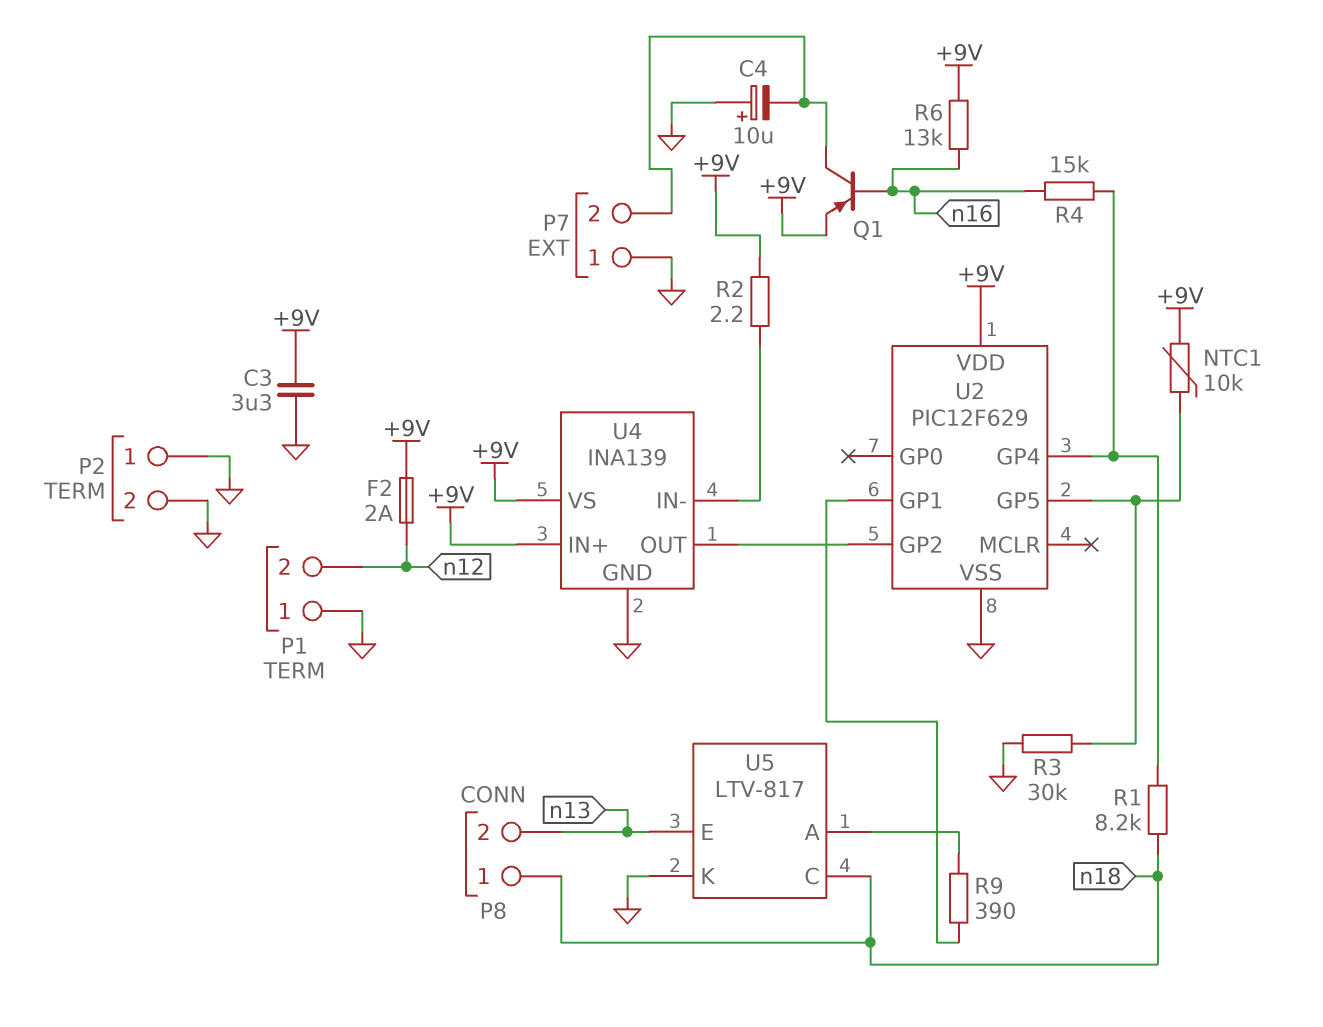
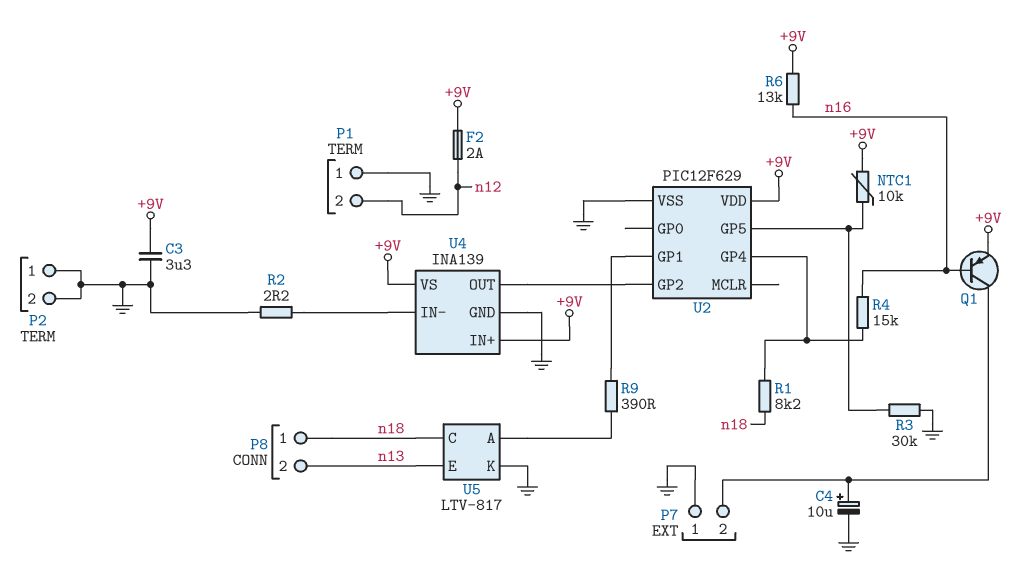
C4: 10uF (plus GND, minus P7/2) -> 10uF (plus P7/2, minus GND)
R2: 2.2 (+9V, U4/IN-) -> 2.2 (GND, U4/IN-)

